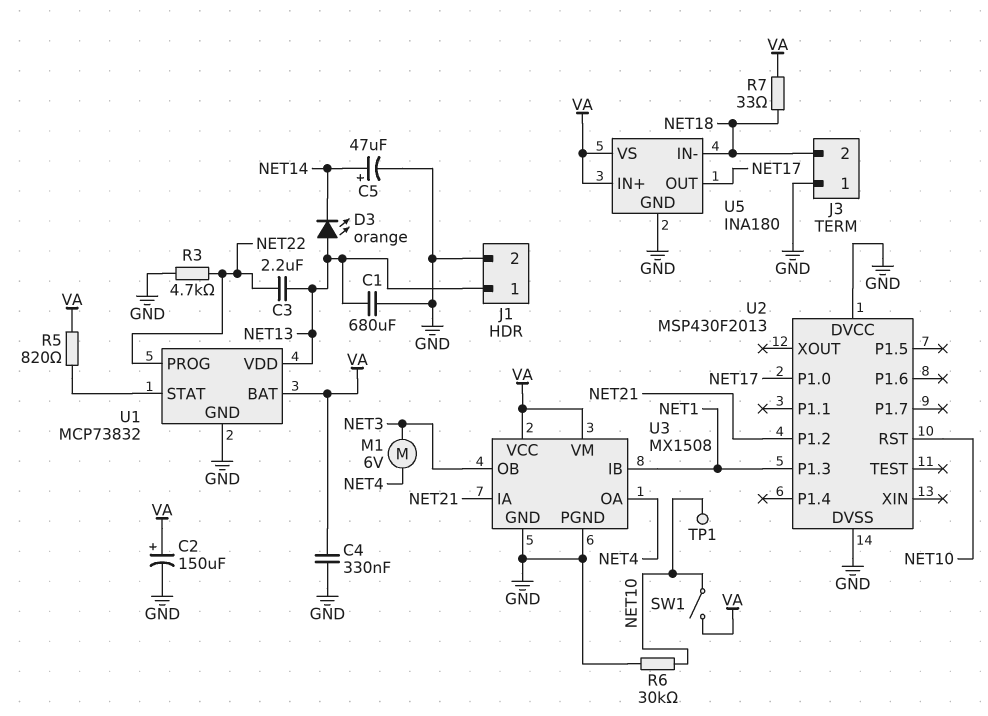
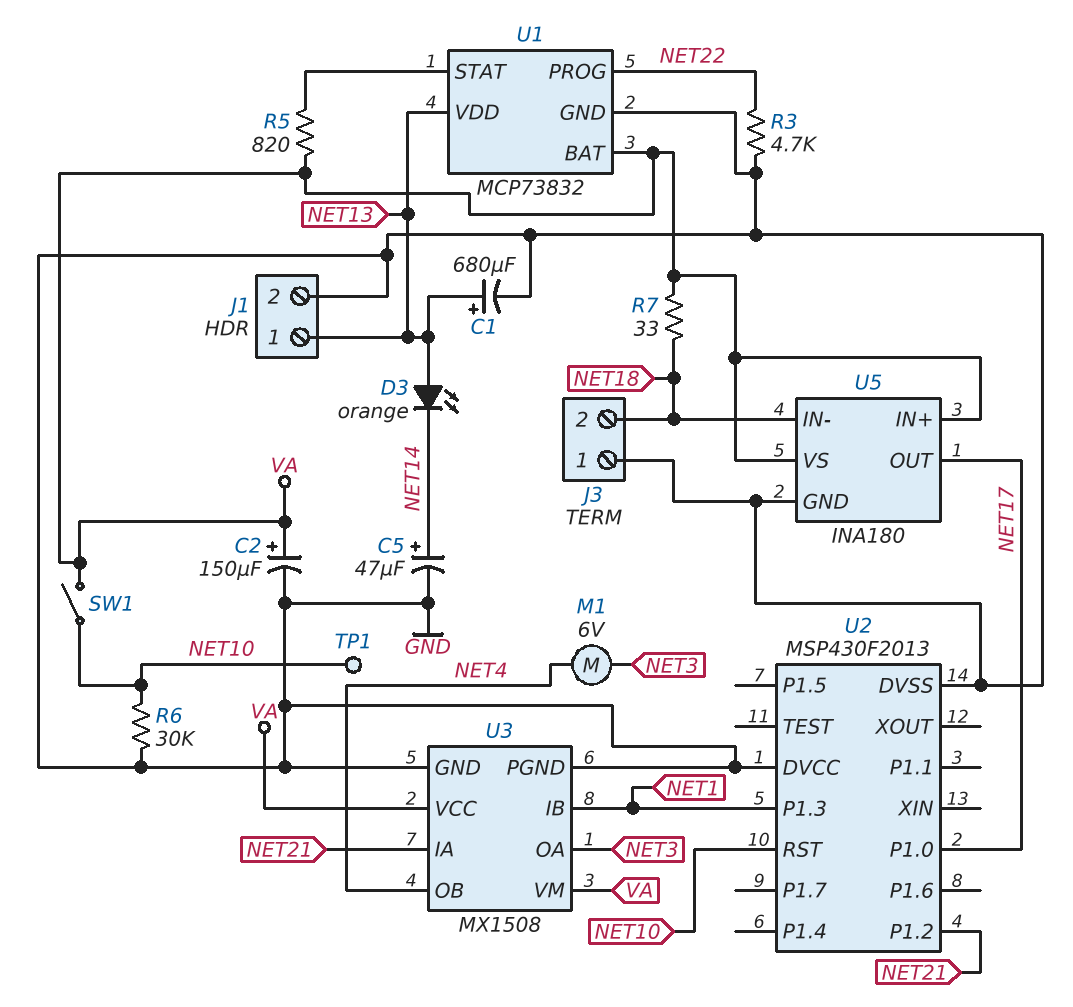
C1: 680uF (GND, NET13) -> 680uF (plus NET13, minus GND)
C3: 2.2uF (NET13, NET22) -> none
C4: 330nF (GND, VA) -> none
U3 pin OA: NET4 -> NET3
U3 pin OB: NET3 -> NET4

